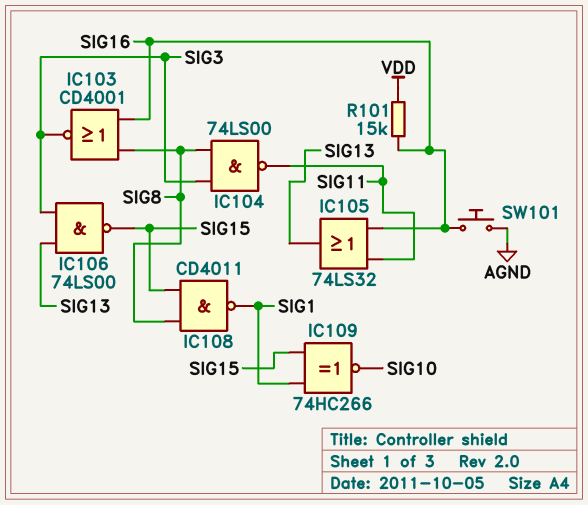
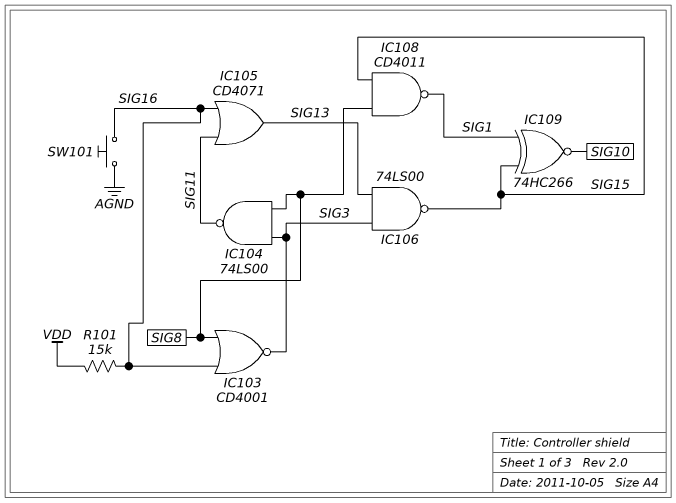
IC105: OR 74LS32 (in SIG11, in SIG16, out SIG13) -> OR CD4071 (in SIG11, in SIG16, out SIG13)

